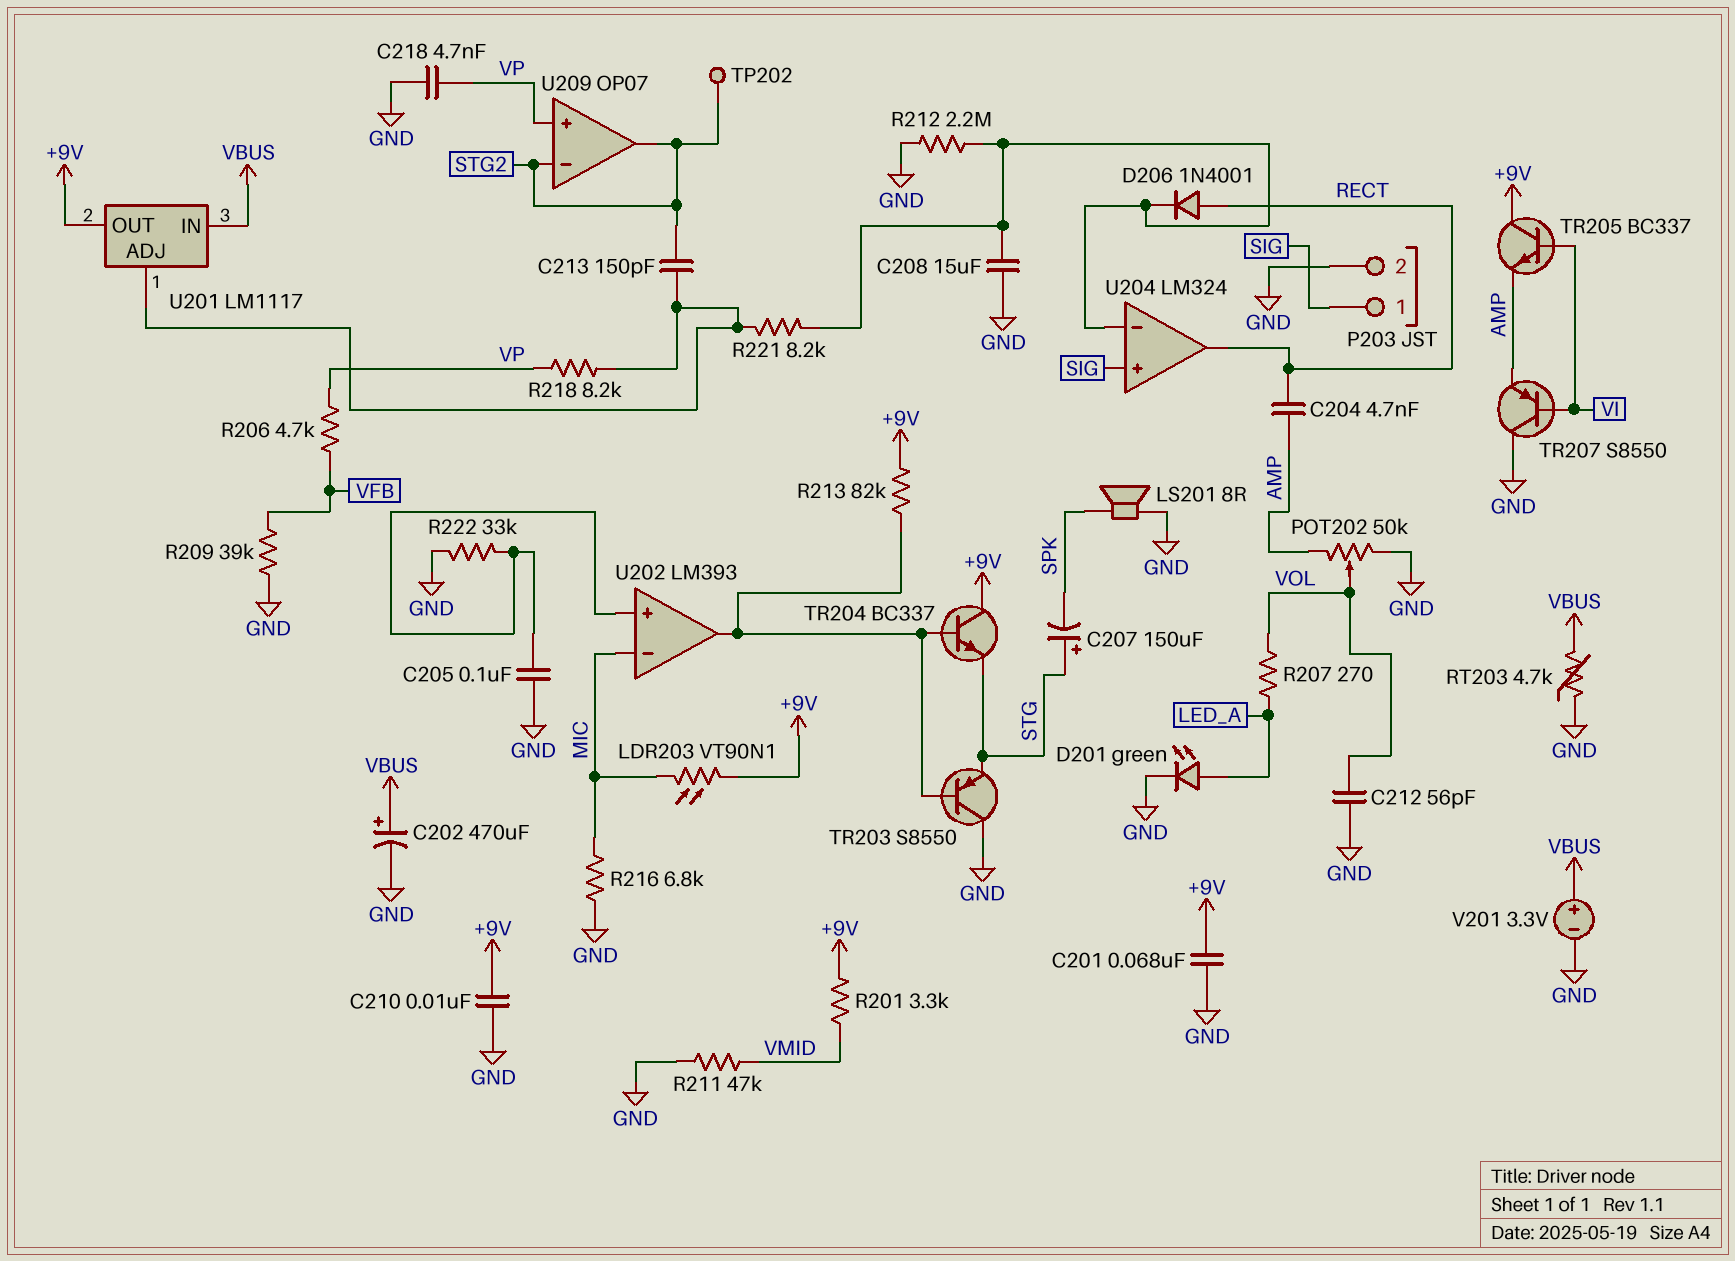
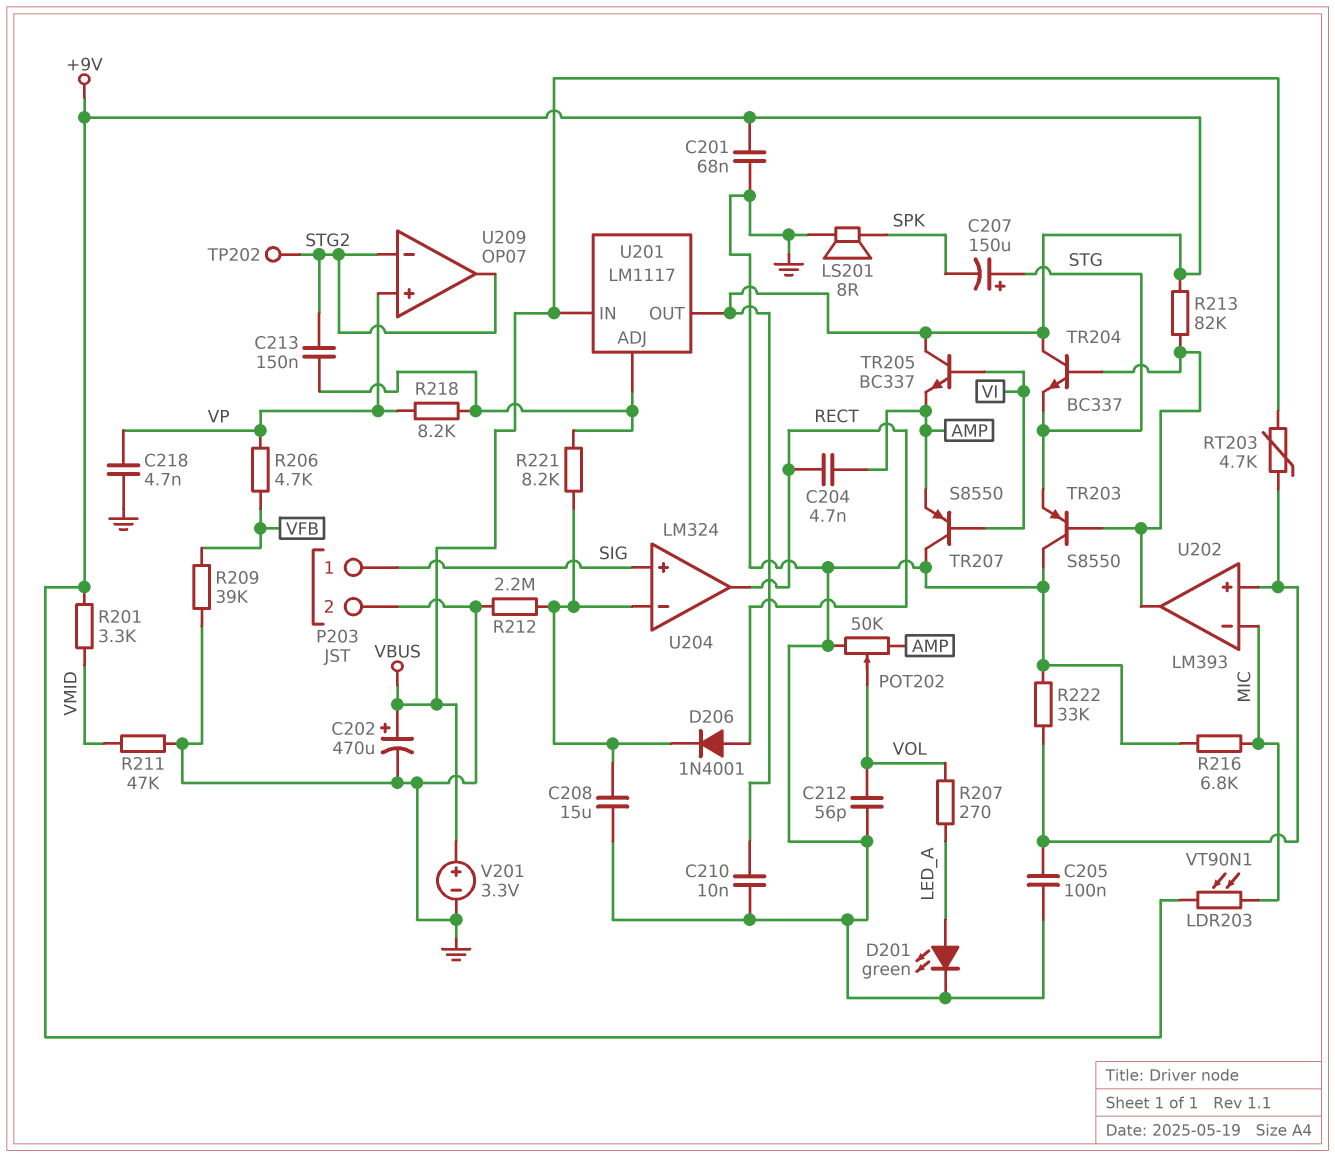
C213: 150pF (STG2, U201/ADJ) -> 150nF (STG2, U201/ADJ)
RT203: 4.7k (GND, VBUS) -> 4.7k (U202/in+, VBUS)

